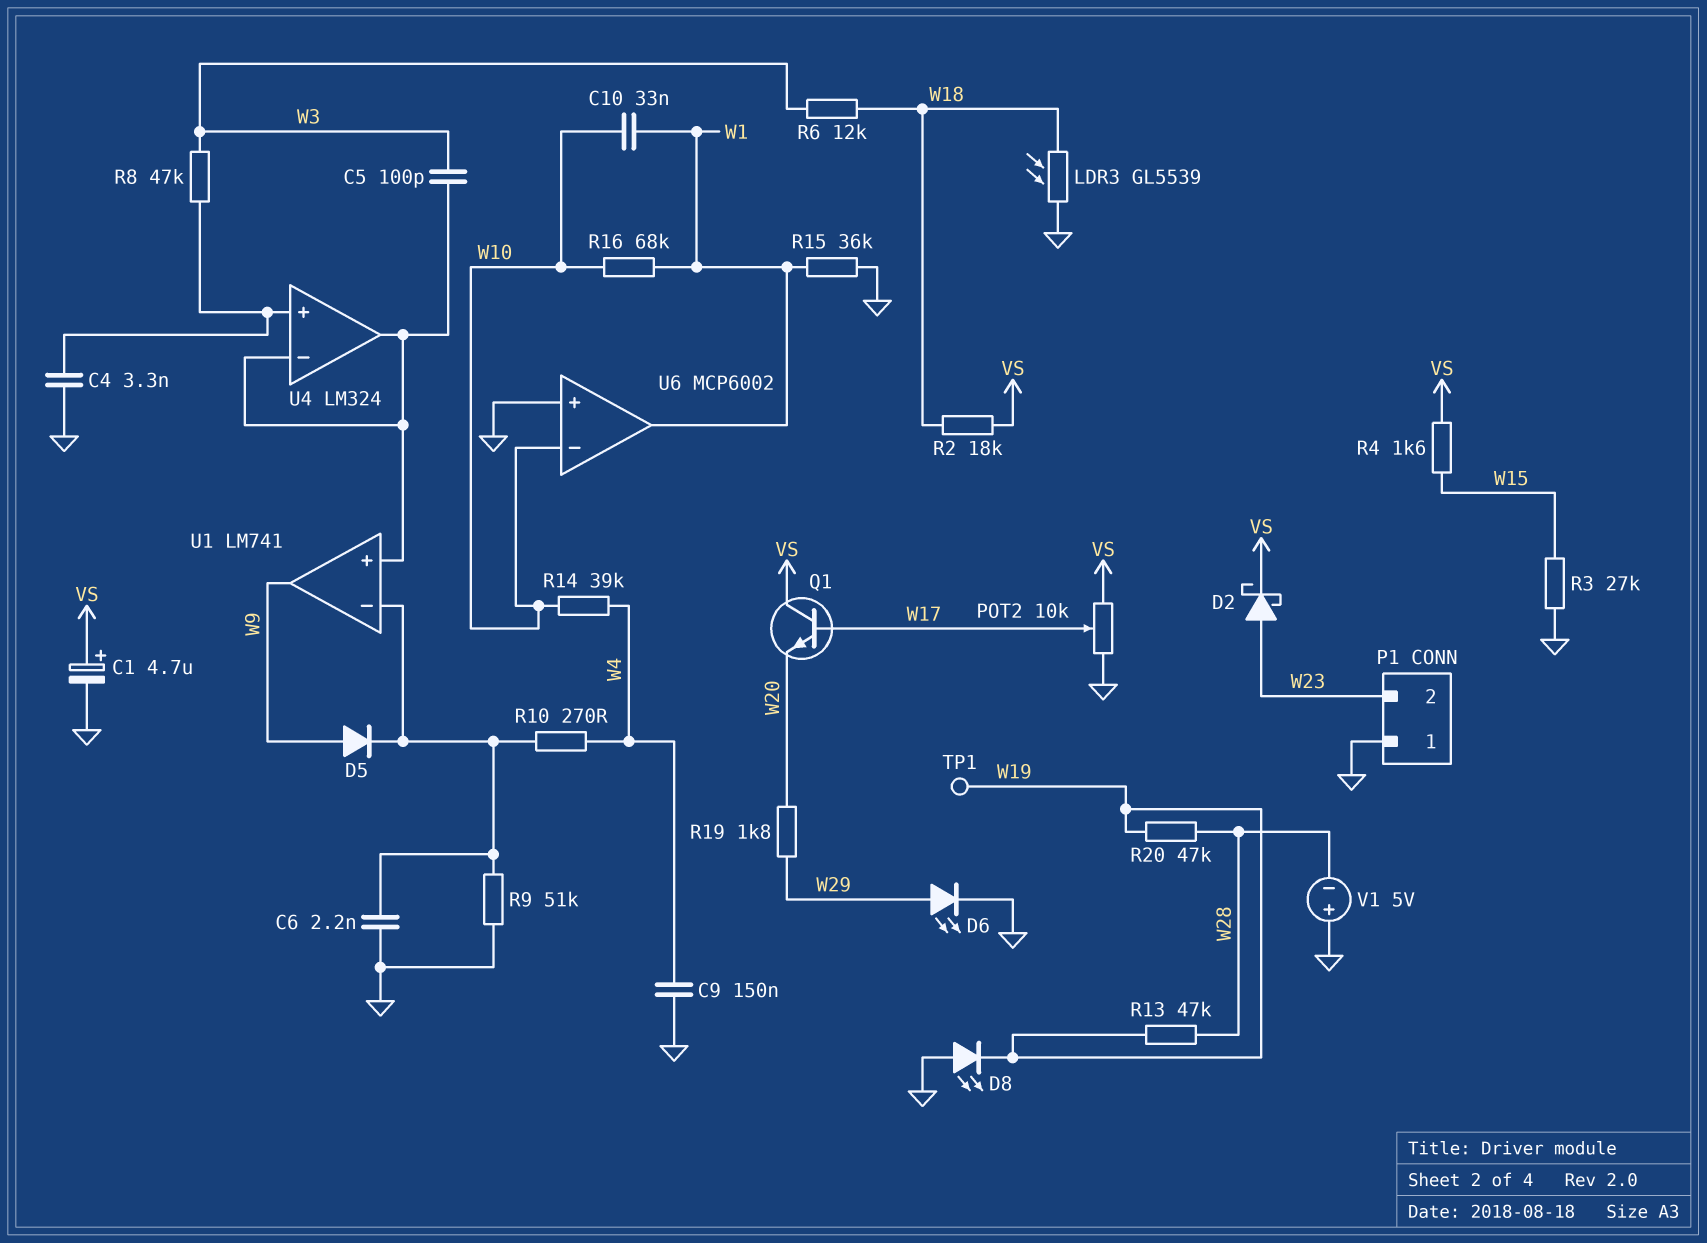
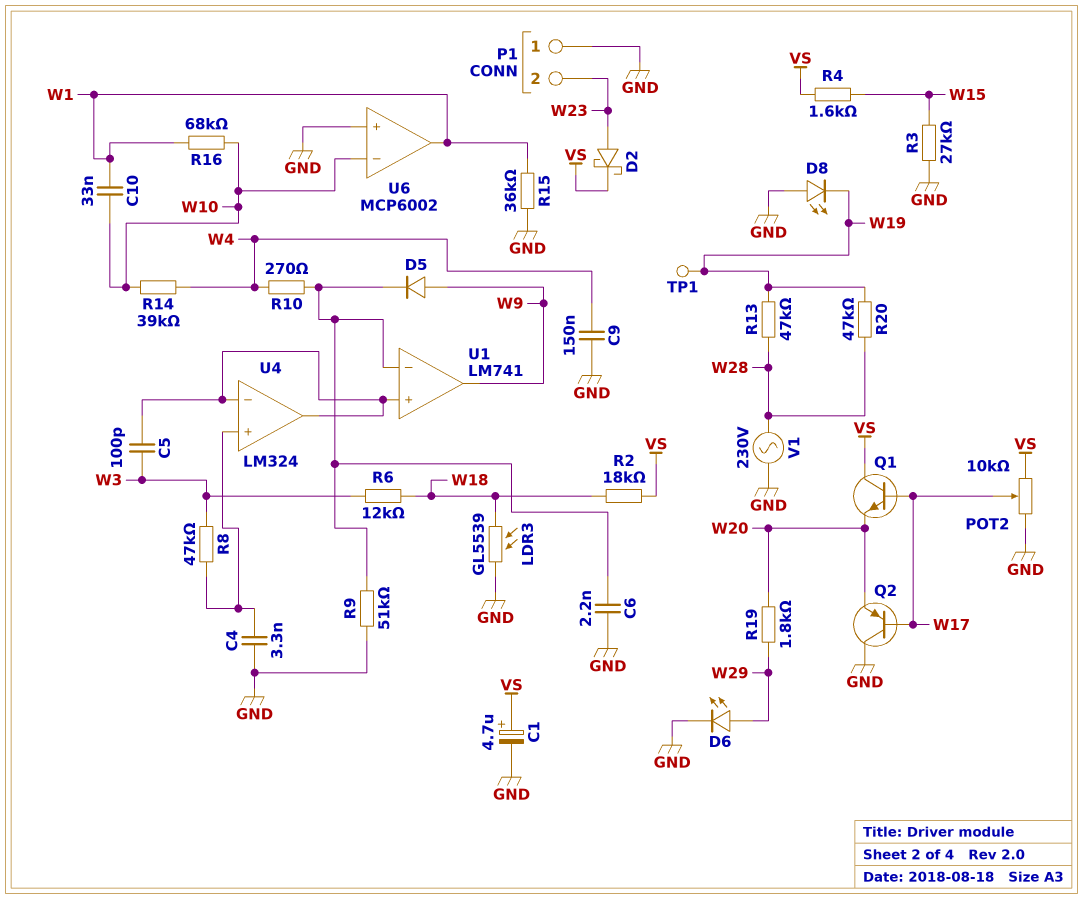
Q2: none -> PNP (B W17, C GND, E W20)
V1: 5V (plus GND, minus W28) -> AC 230V (GND, W28)

